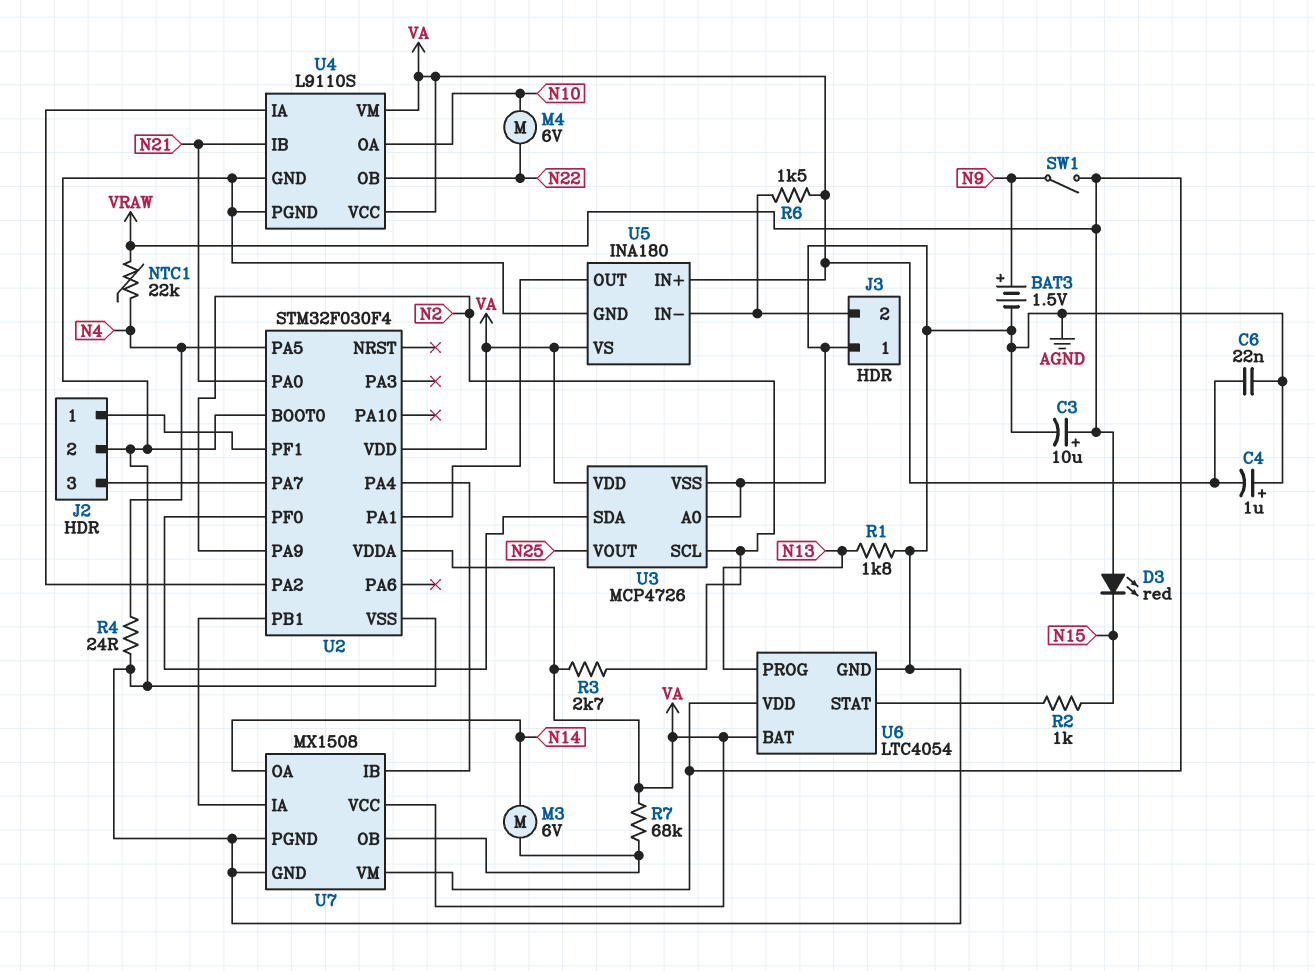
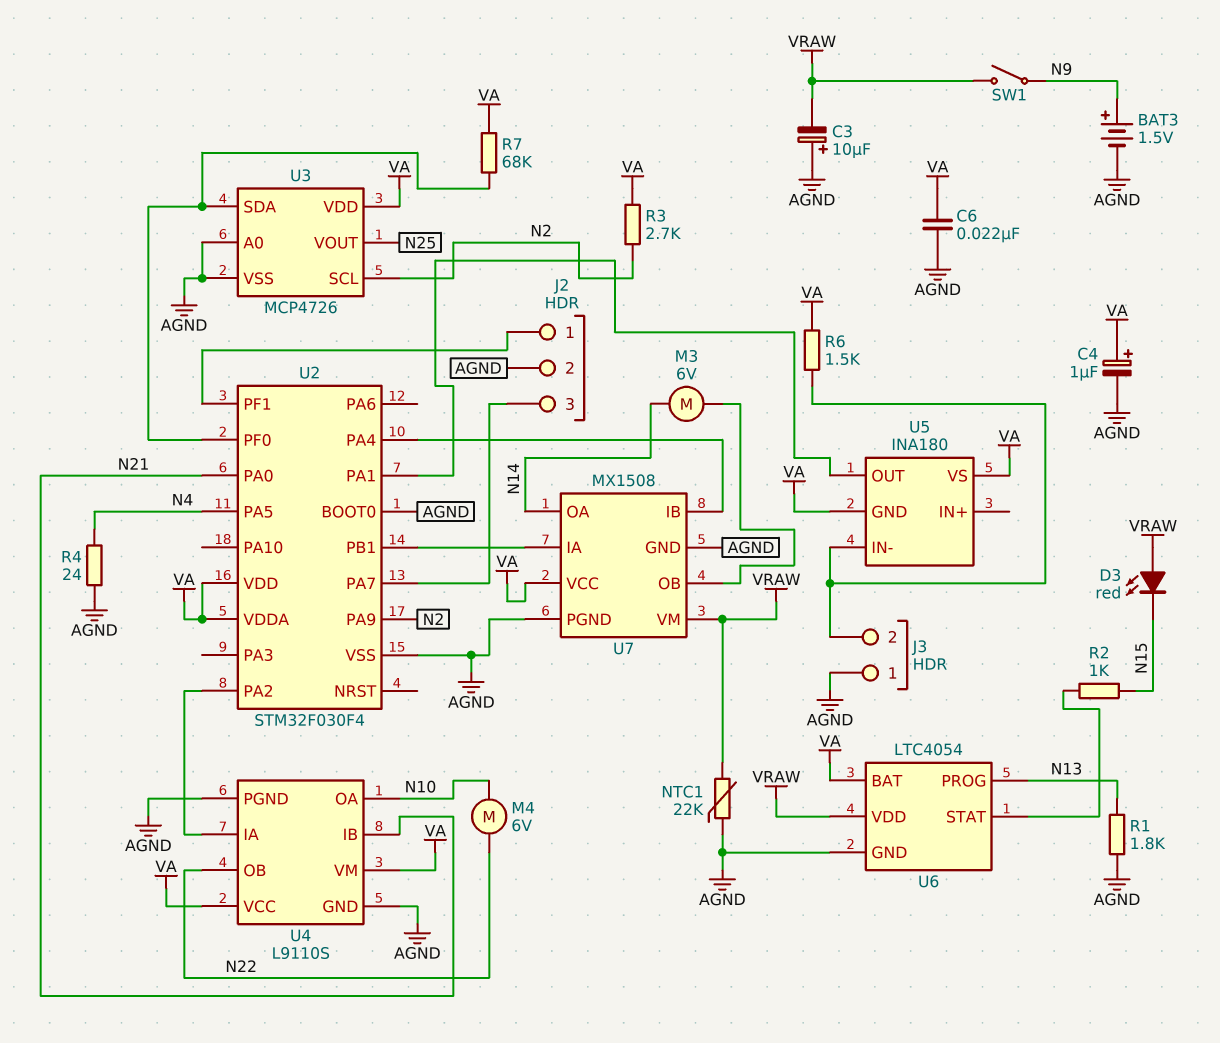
C3: 10uF (plus VRAW, minus AGND) -> 10uF (plus AGND, minus VRAW)
C4: 1uF (plus AGND, minus VA) -> 1uF (plus VA, minus AGND)
NTC1: 22k (N4, VRAW) -> 22k (AGND, VRAW)
R7: 68k (U7/OB, VA) -> 68k (U2/PF0, VA)
U5 pin GND: AGND -> VA
U5 pin IN+: VA -> none

